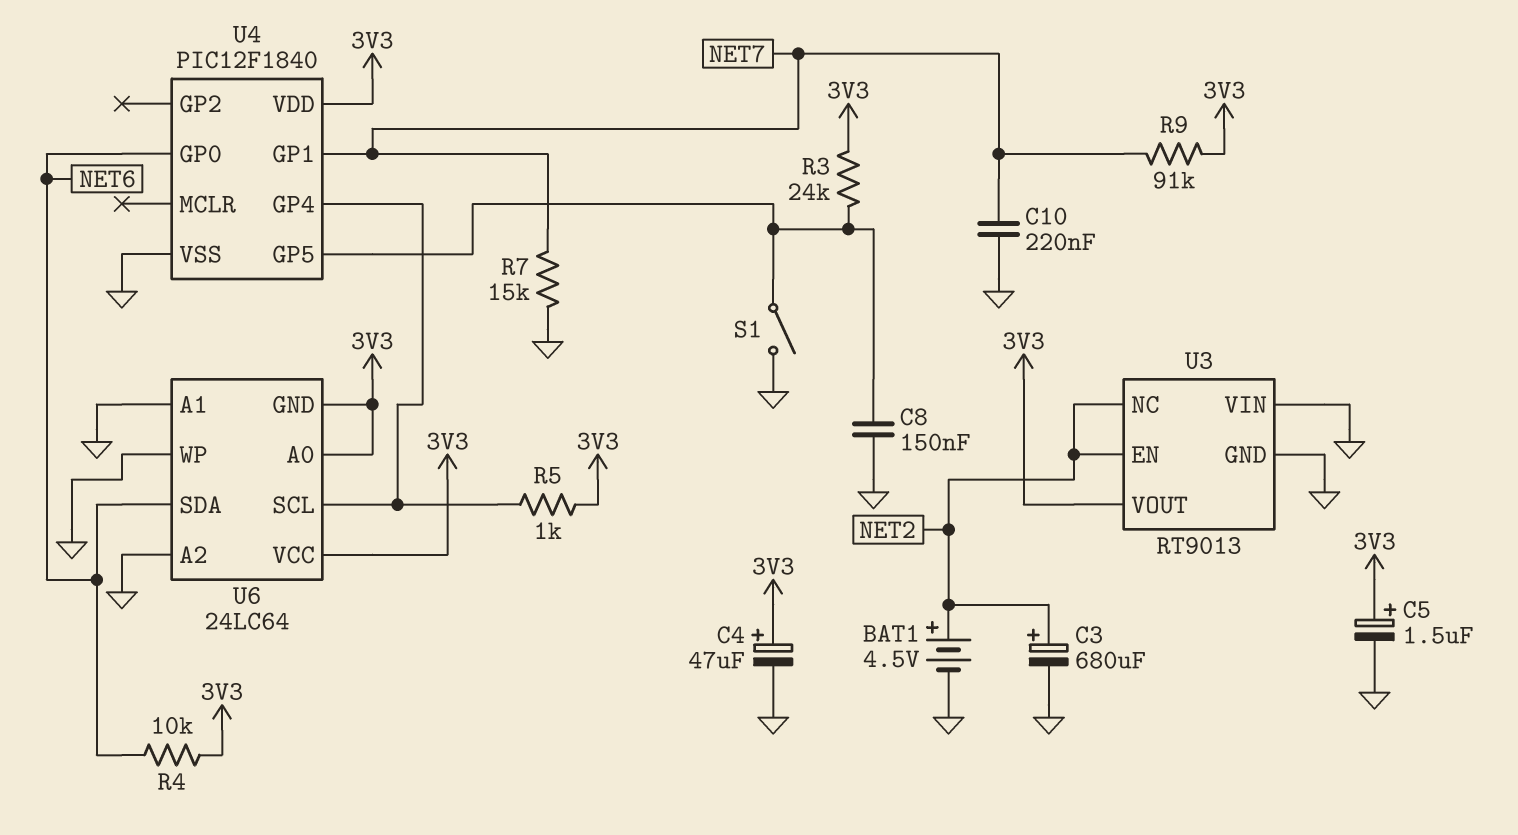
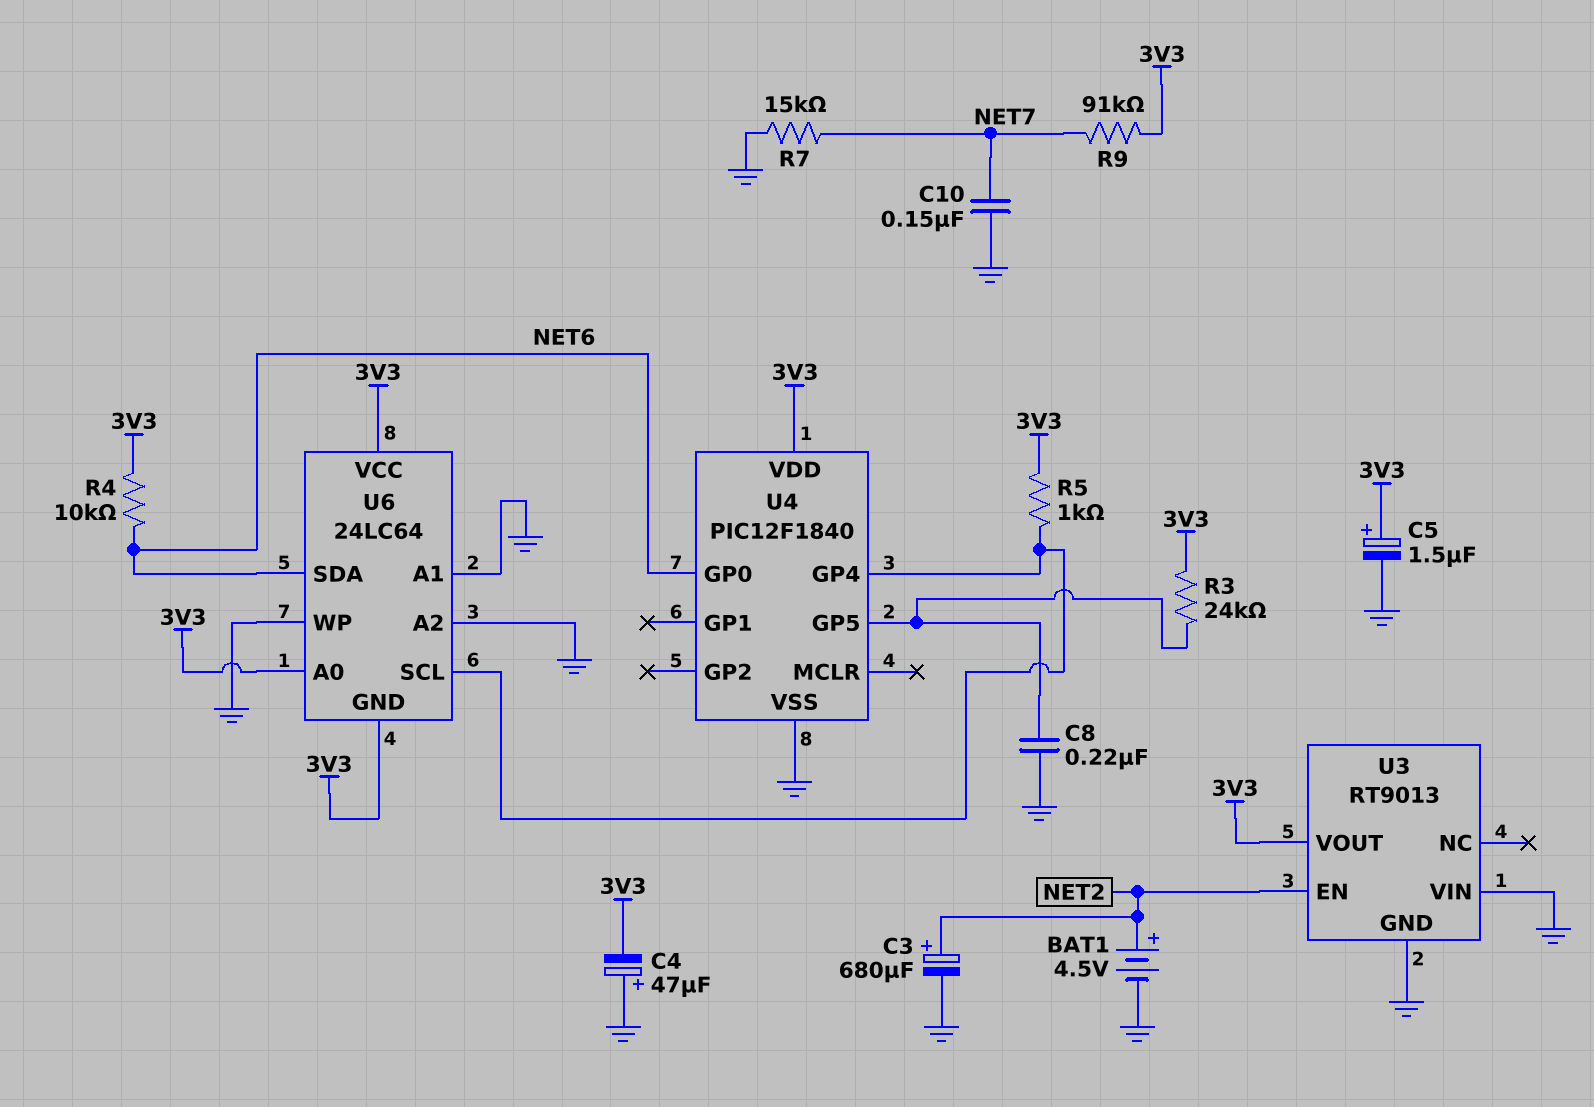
C4: 47uF (plus 3V3, minus GND) -> 47uF (plus GND, minus 3V3)
C8: 150nF (GND, U4/GP5) -> 220nF (GND, U4/GP5)
C10: 220nF (GND, NET7) -> 150nF (GND, NET7)
S1: switch (GND, U4/GP5) -> none
U3 pin NC: NET2 -> none
U4 pin GP1: NET7 -> none

